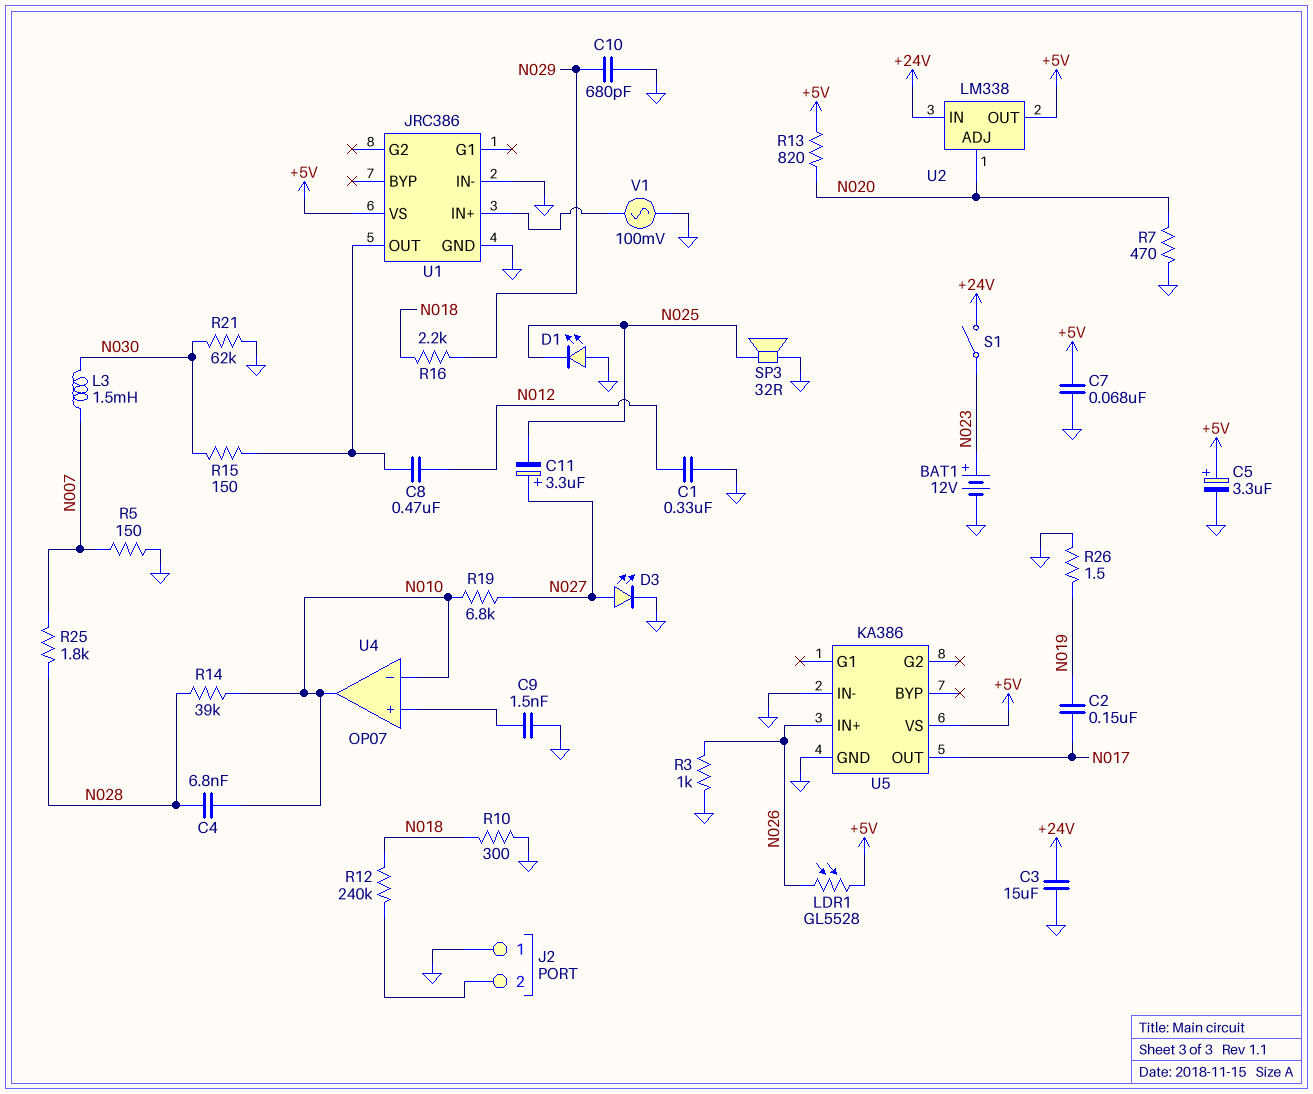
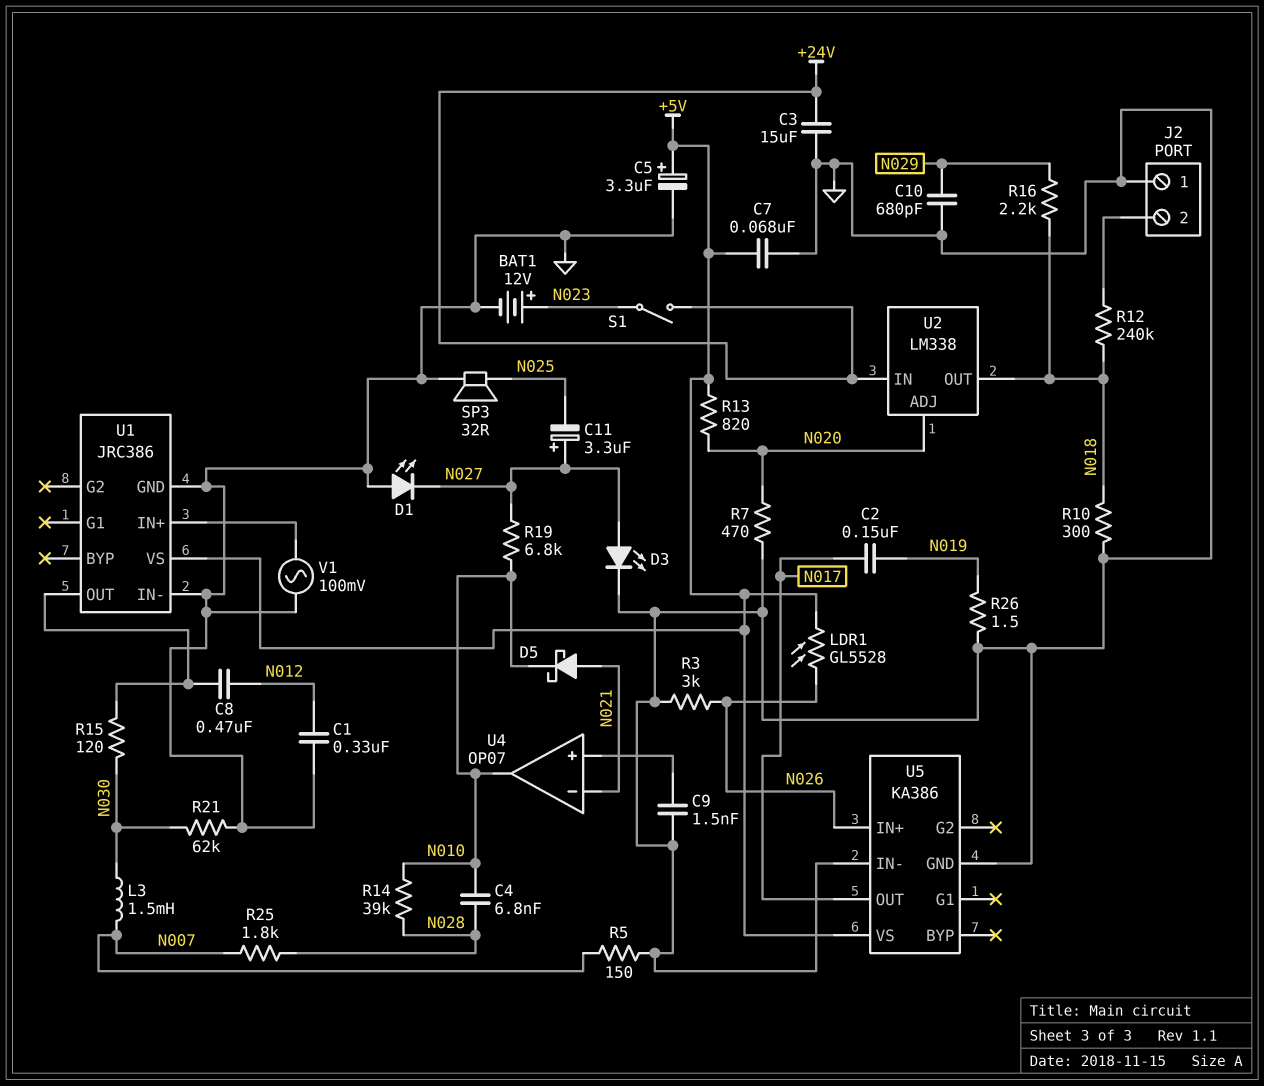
D1: LED (A GND, K N025) -> LED (A GND, K N027)
D5: none -> schottky (A N021, K N010)
R3: 1k (GND, N026) -> 3k (GND, N026)
R15: 150 (N030, U1/OUT) -> 120 (N030, U1/OUT)
U2 pin OUT: +5V -> N018
U4 pin in-: N010 -> N021

